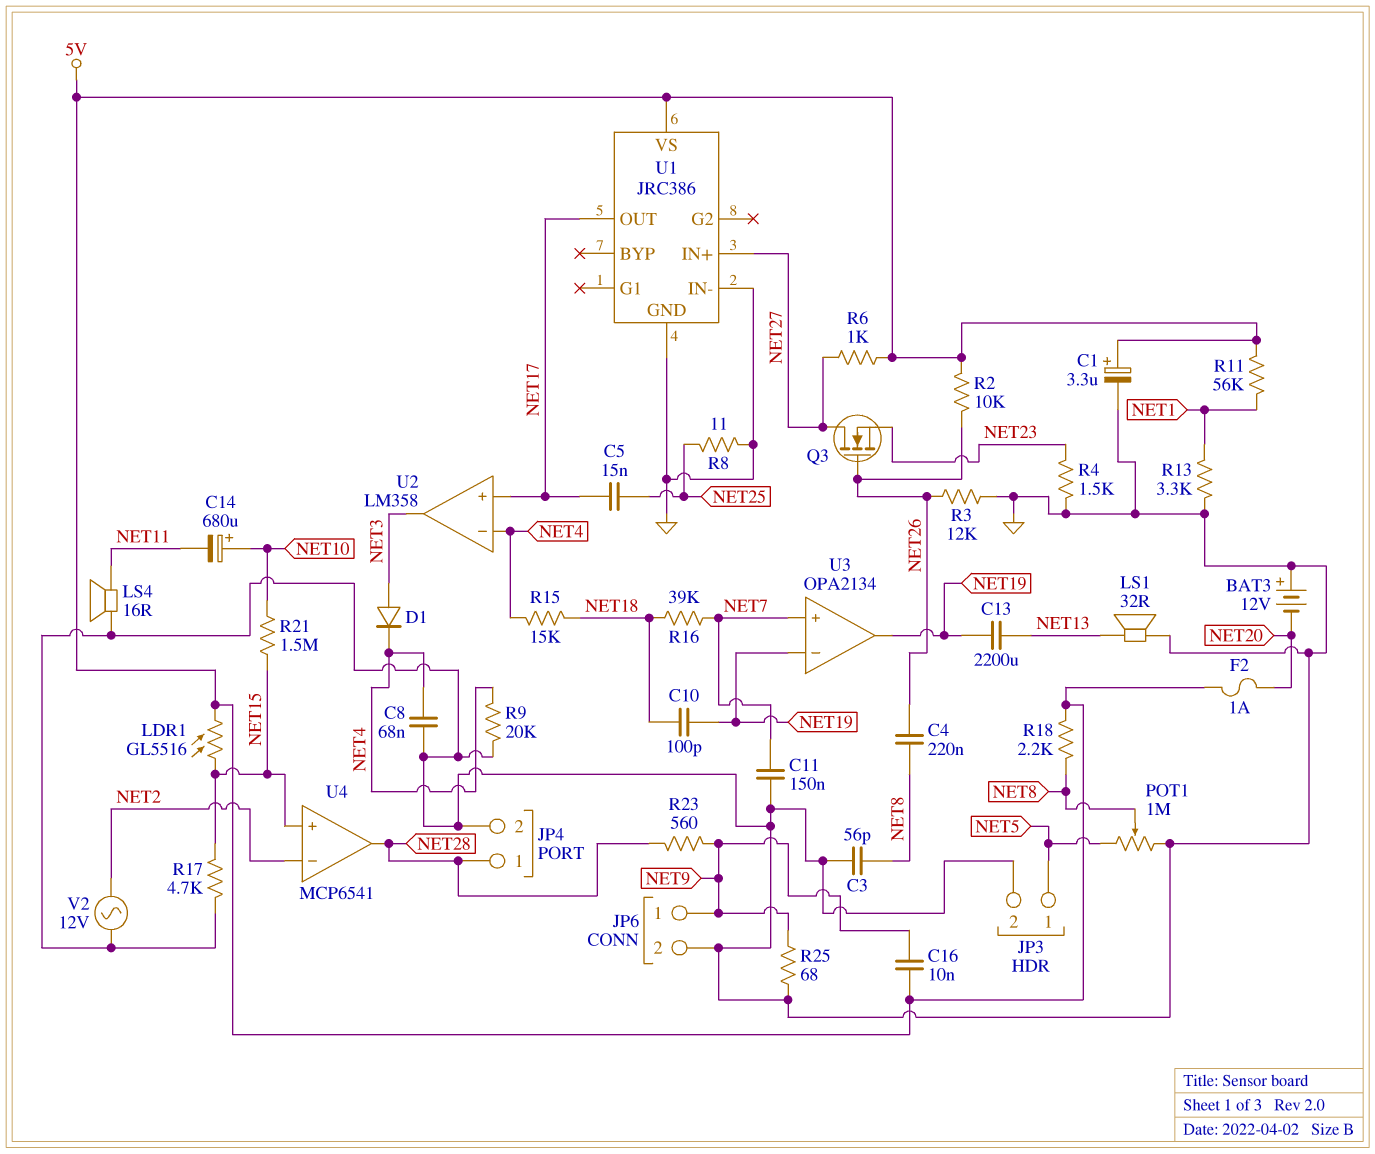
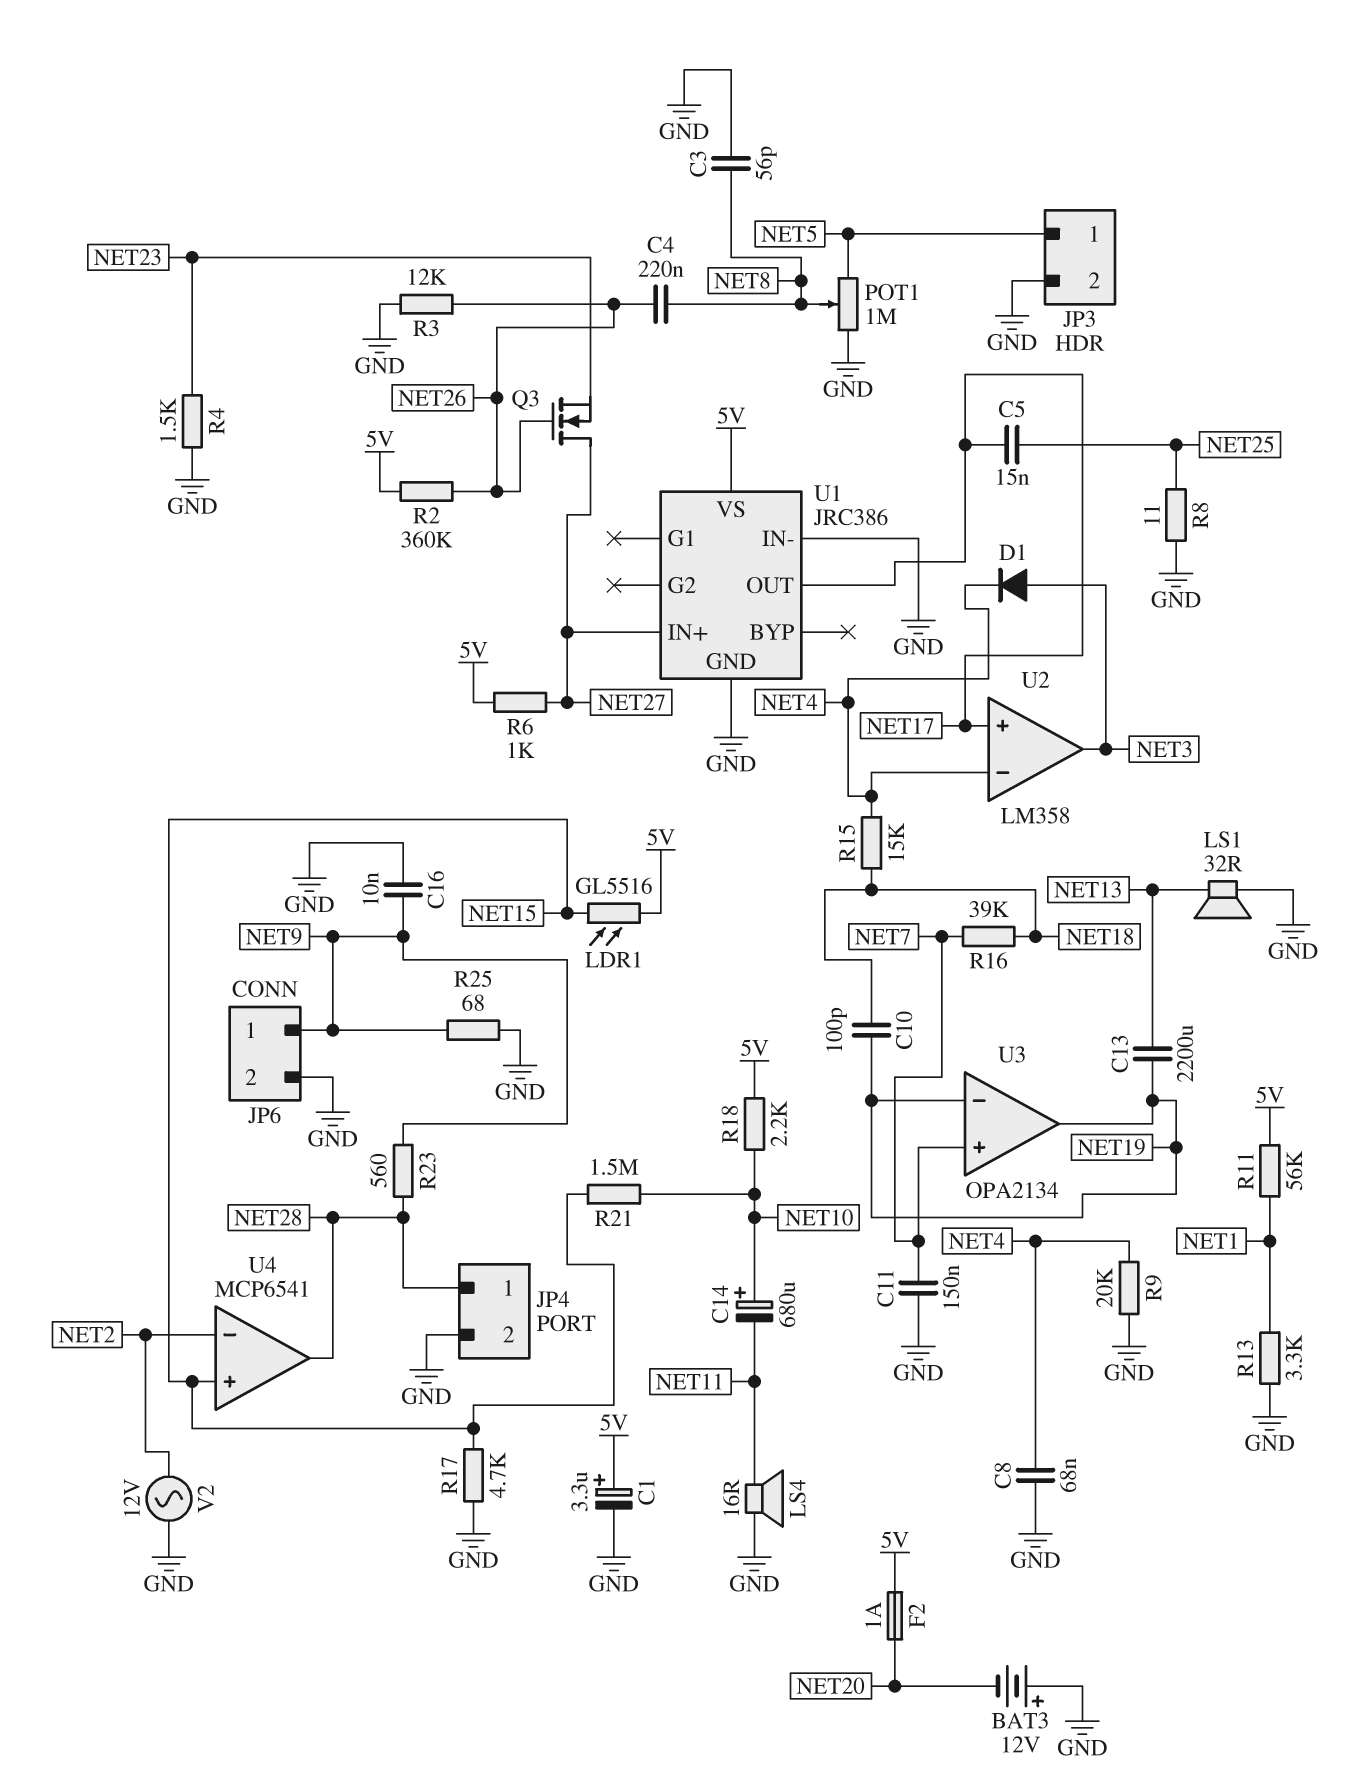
C16: 10nF (5V, NET9) -> 10nF (GND, NET9)
R2: 10k (5V, NET26) -> 360k (5V, NET26)
R18: 2.2k (5V, NET8) -> 2.2k (5V, NET10)

